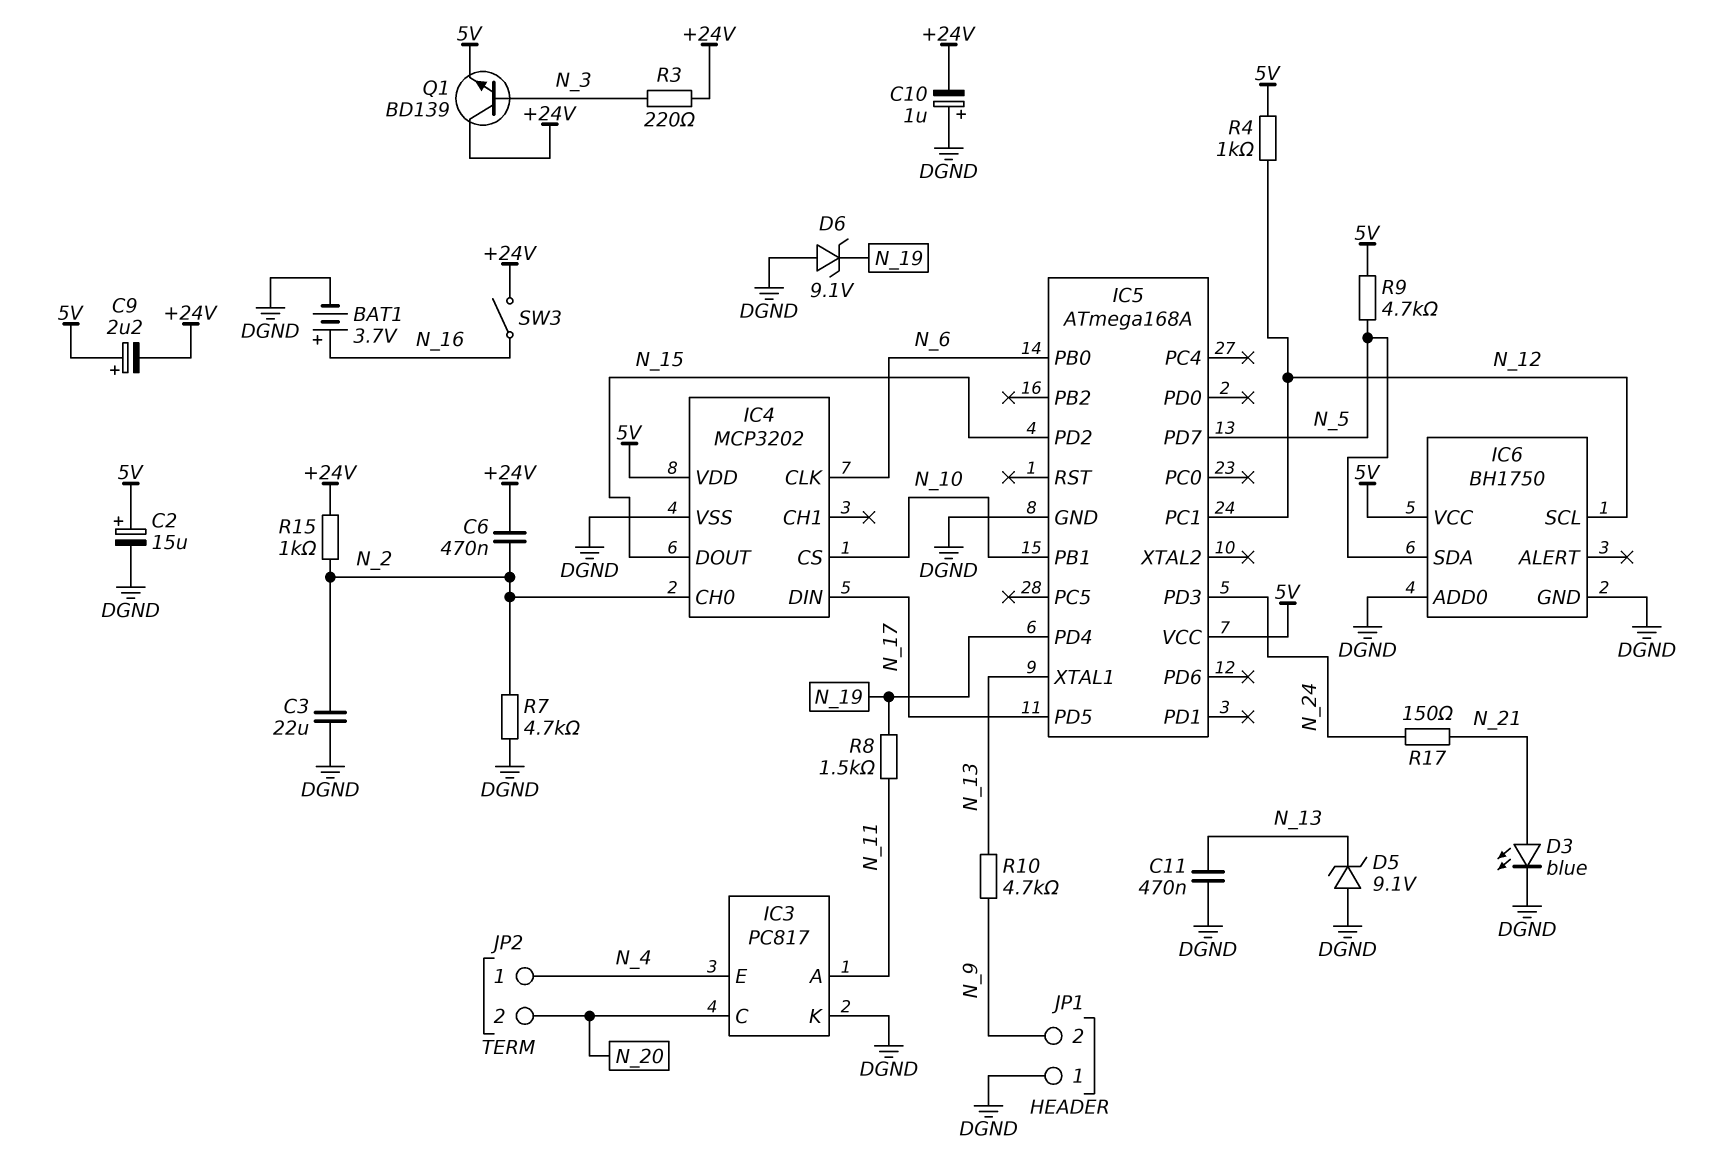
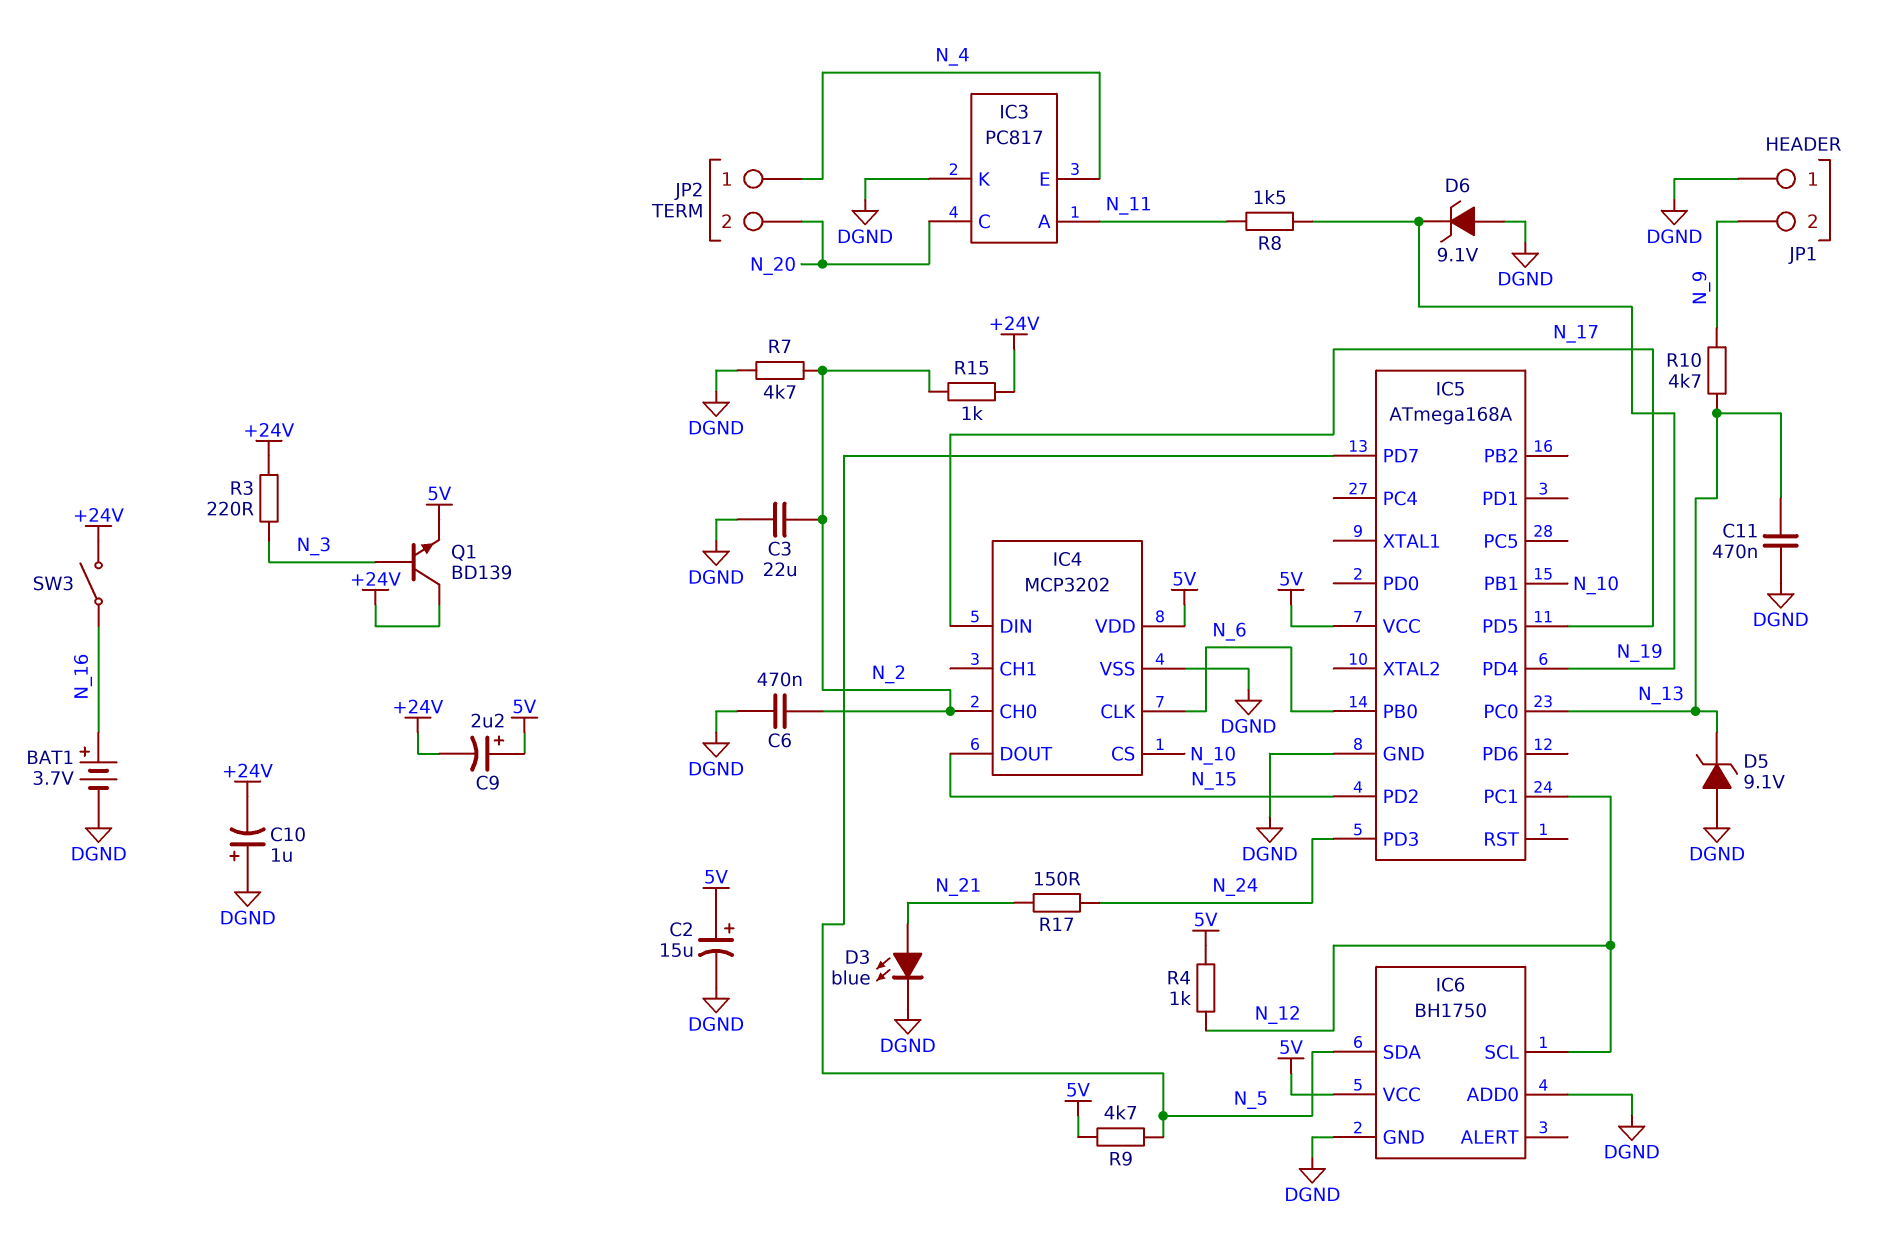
C6: 470nF (+24V, N_2) -> 470nF (DGND, N_2)
IC5 pin PC0: none -> N_13
IC5 pin XTAL1: N_13 -> none

